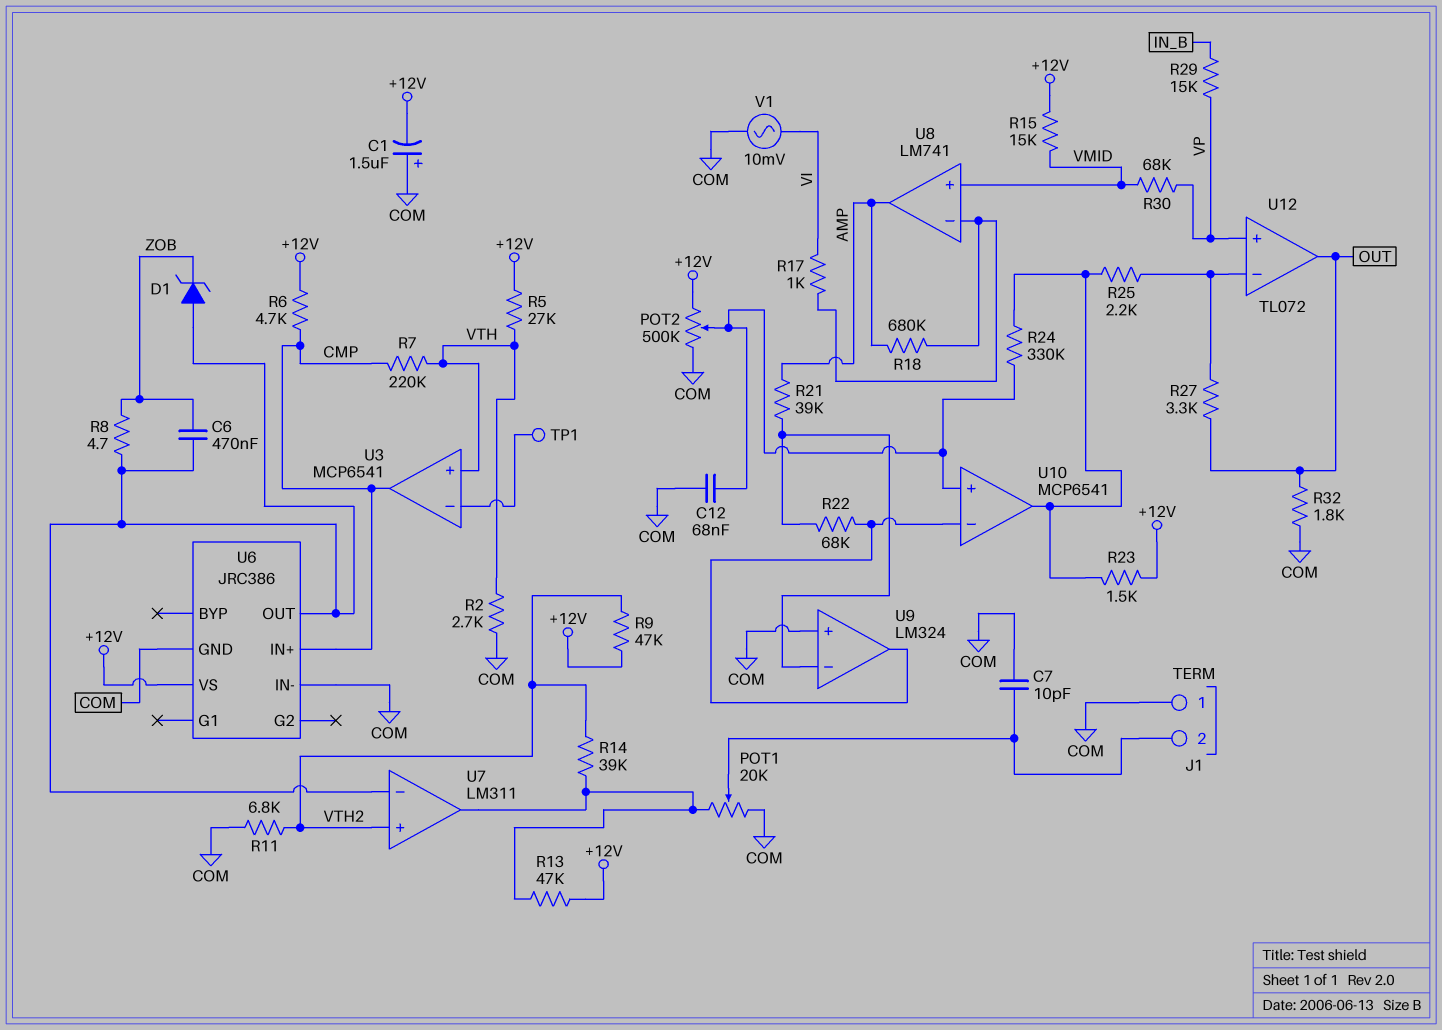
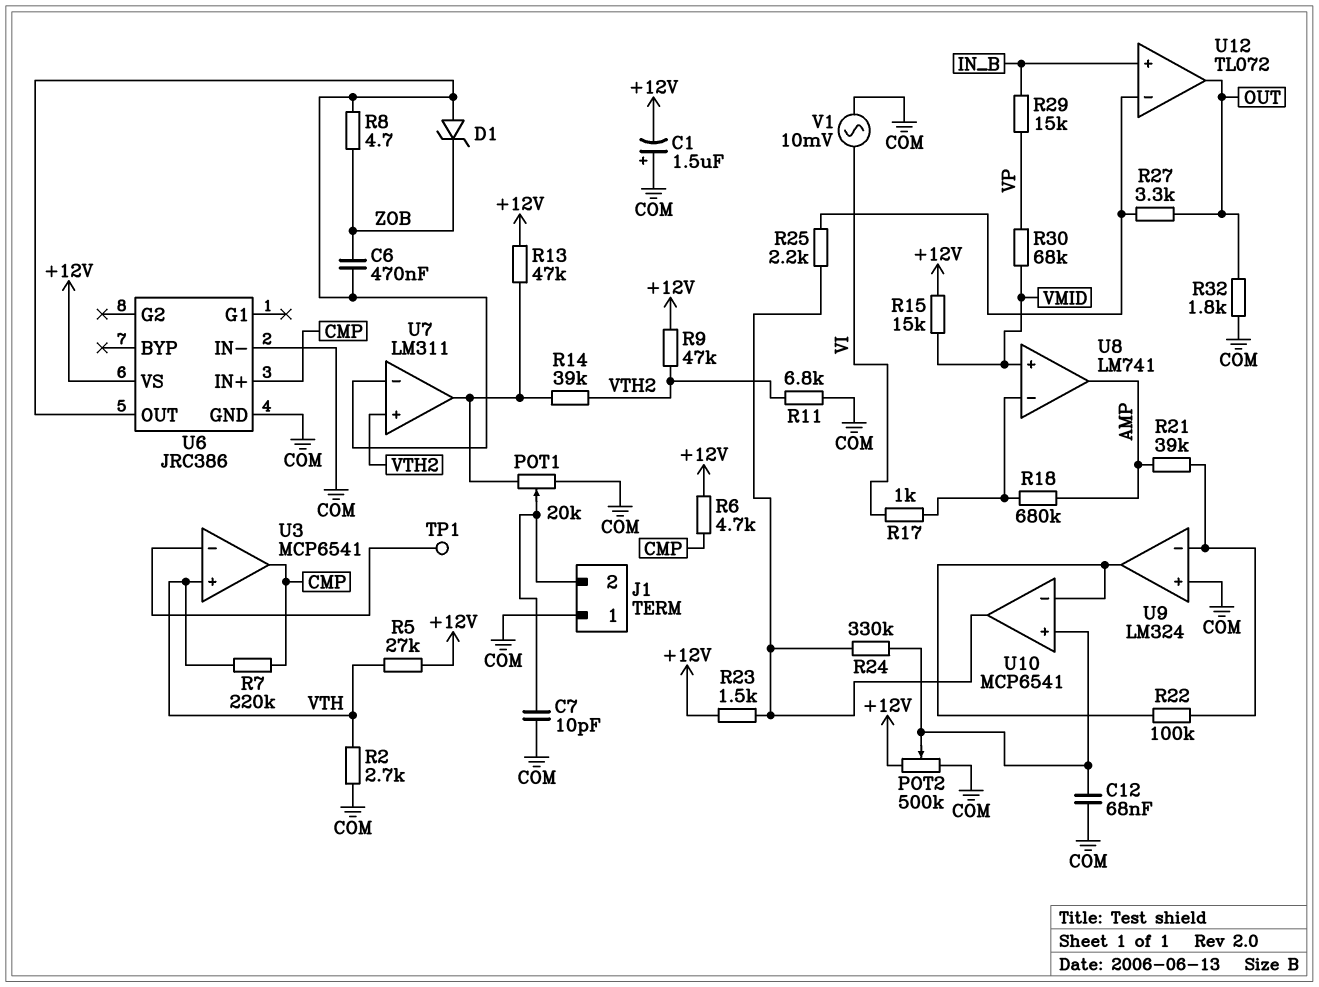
R22: 68k (U9/in-, U9/out) -> 100k (U9/in-, U9/out)
U12 pin in+: VP -> IN_B

